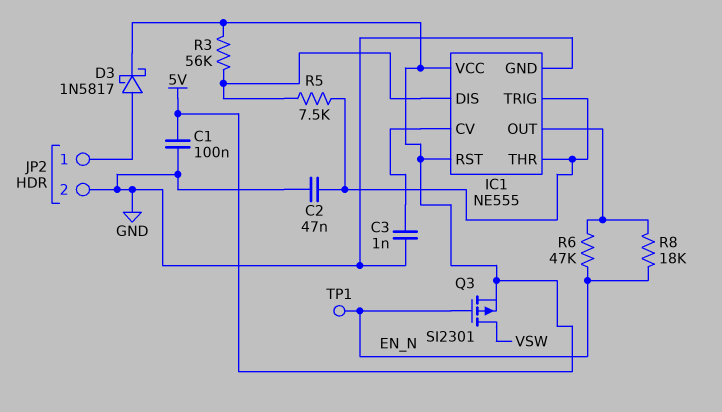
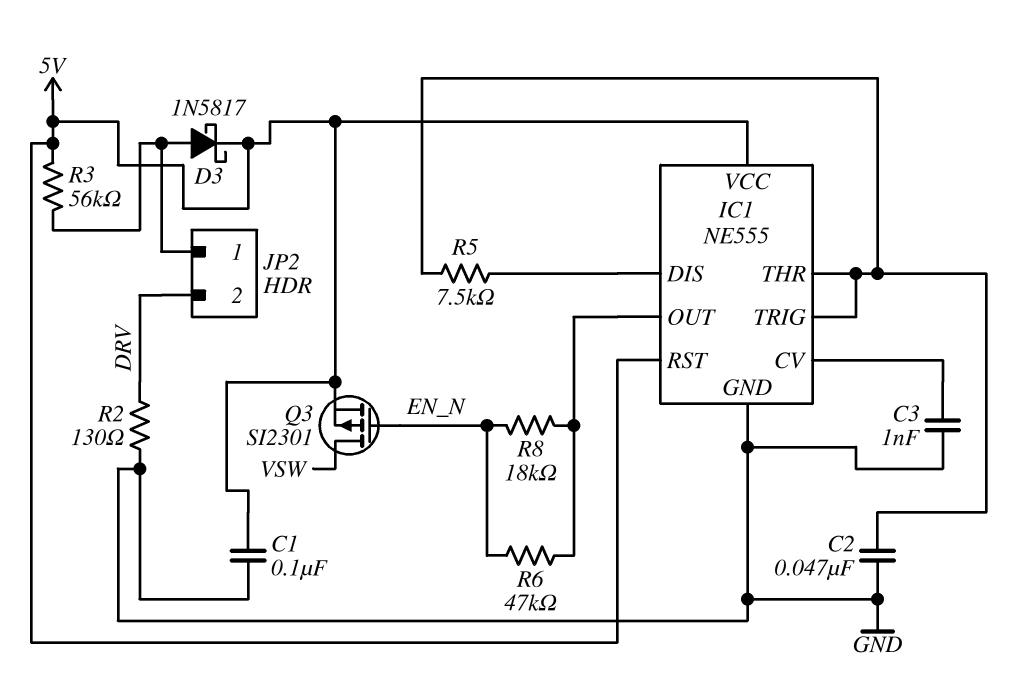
JP2 pin 2: GND -> DRV
R2: none -> 130 (DRV, GND)
R3: 56k (5V, IC1/DIS) -> 56k (5V, JP2/1)
TP1: test point (EN_N) -> none

